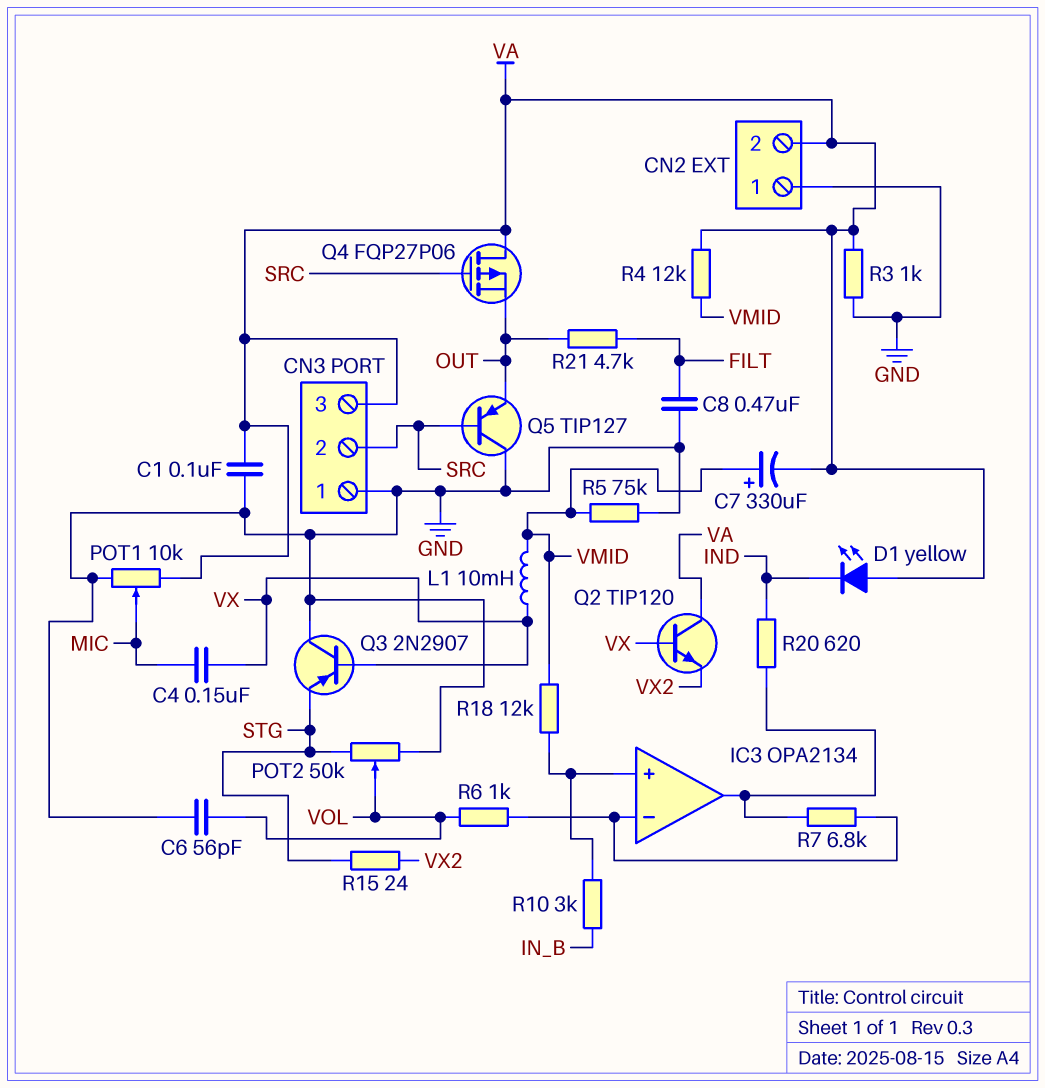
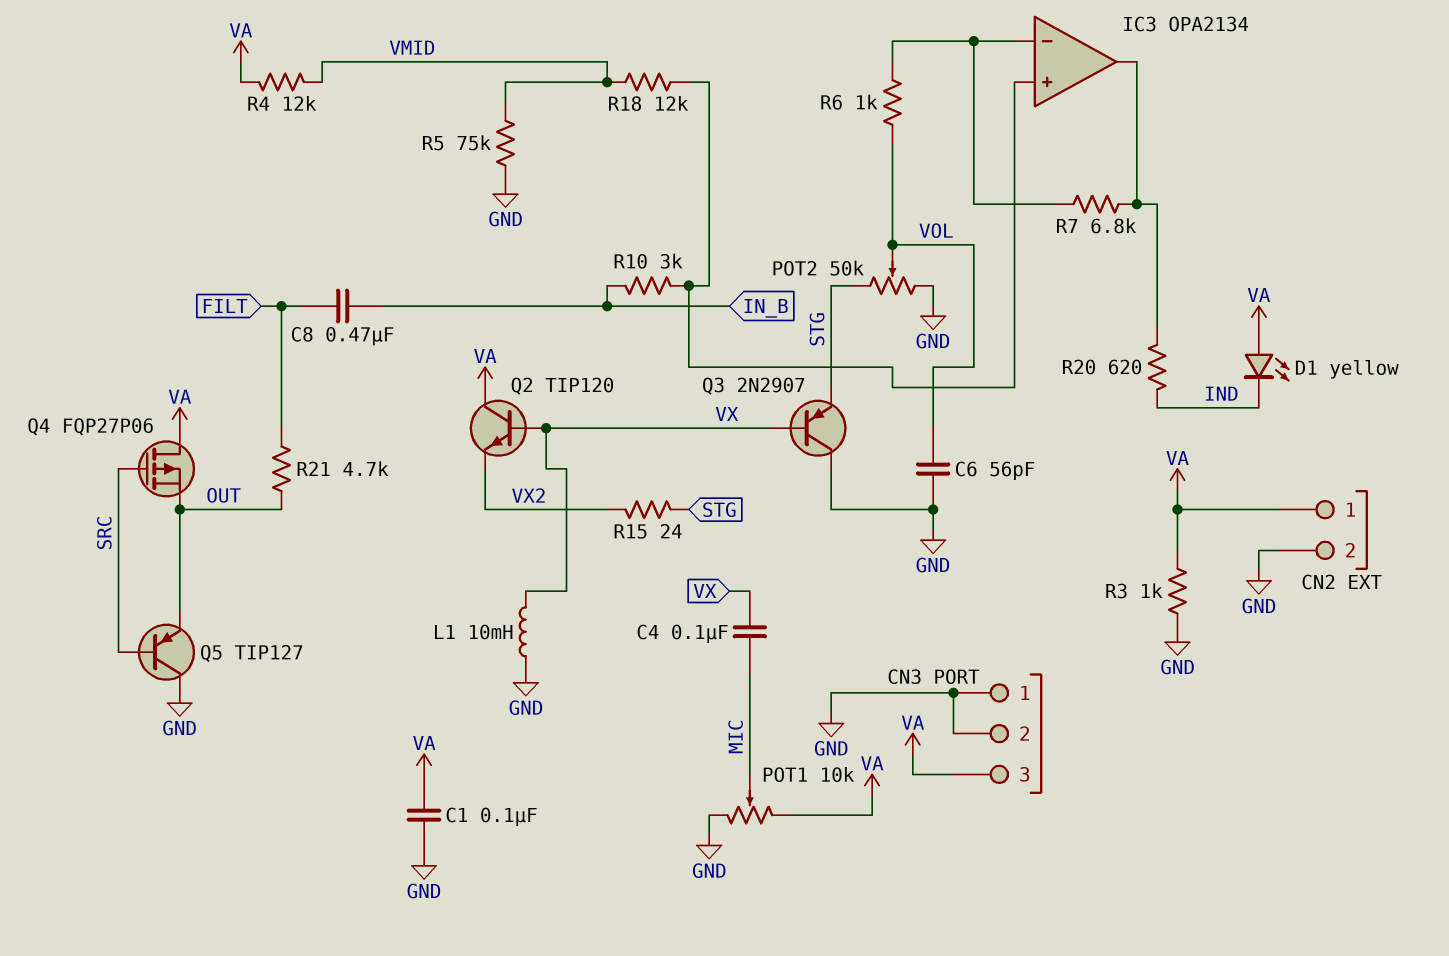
C4: 150nF (MIC, VX) -> 100nF (MIC, VX)
C7: 330uF (plus VMID, minus VA) -> none
C8: 470nF (FILT, GND) -> 470nF (FILT, IN_B)
CN2 pin 1: GND -> VA
CN2 pin 2: VA -> GND
CN3 pin 2: SRC -> GND
L1: 10mH (VMID, VX) -> 10mH (GND, VX)

